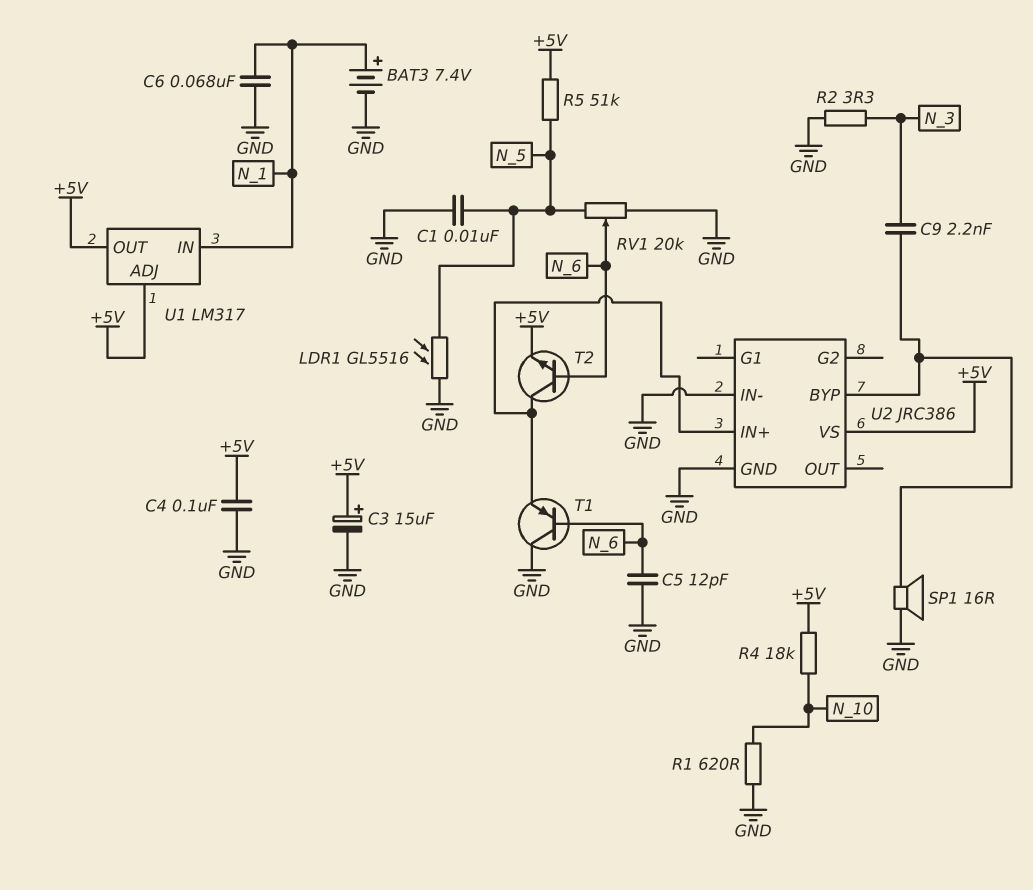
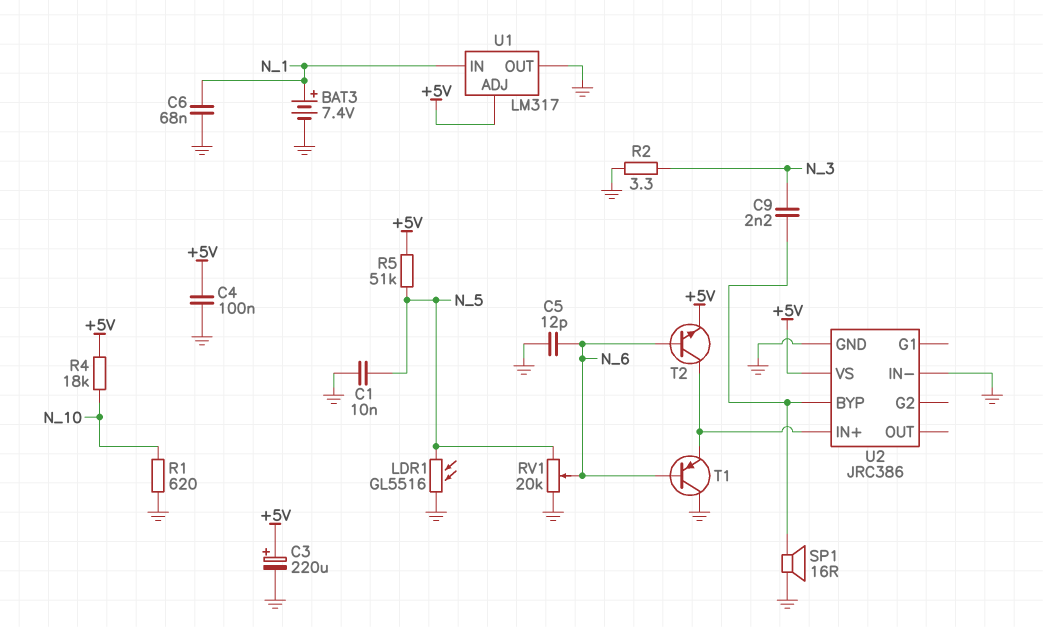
C3: 15uF (plus +5V, minus GND) -> 220uF (plus +5V, minus GND)
U1 pin OUT: +5V -> GND

